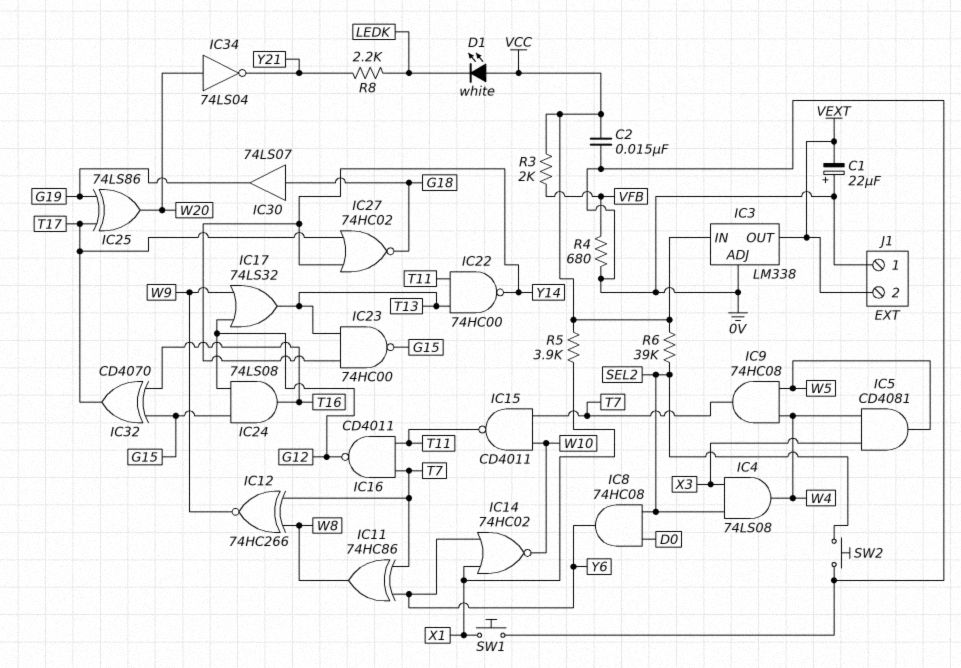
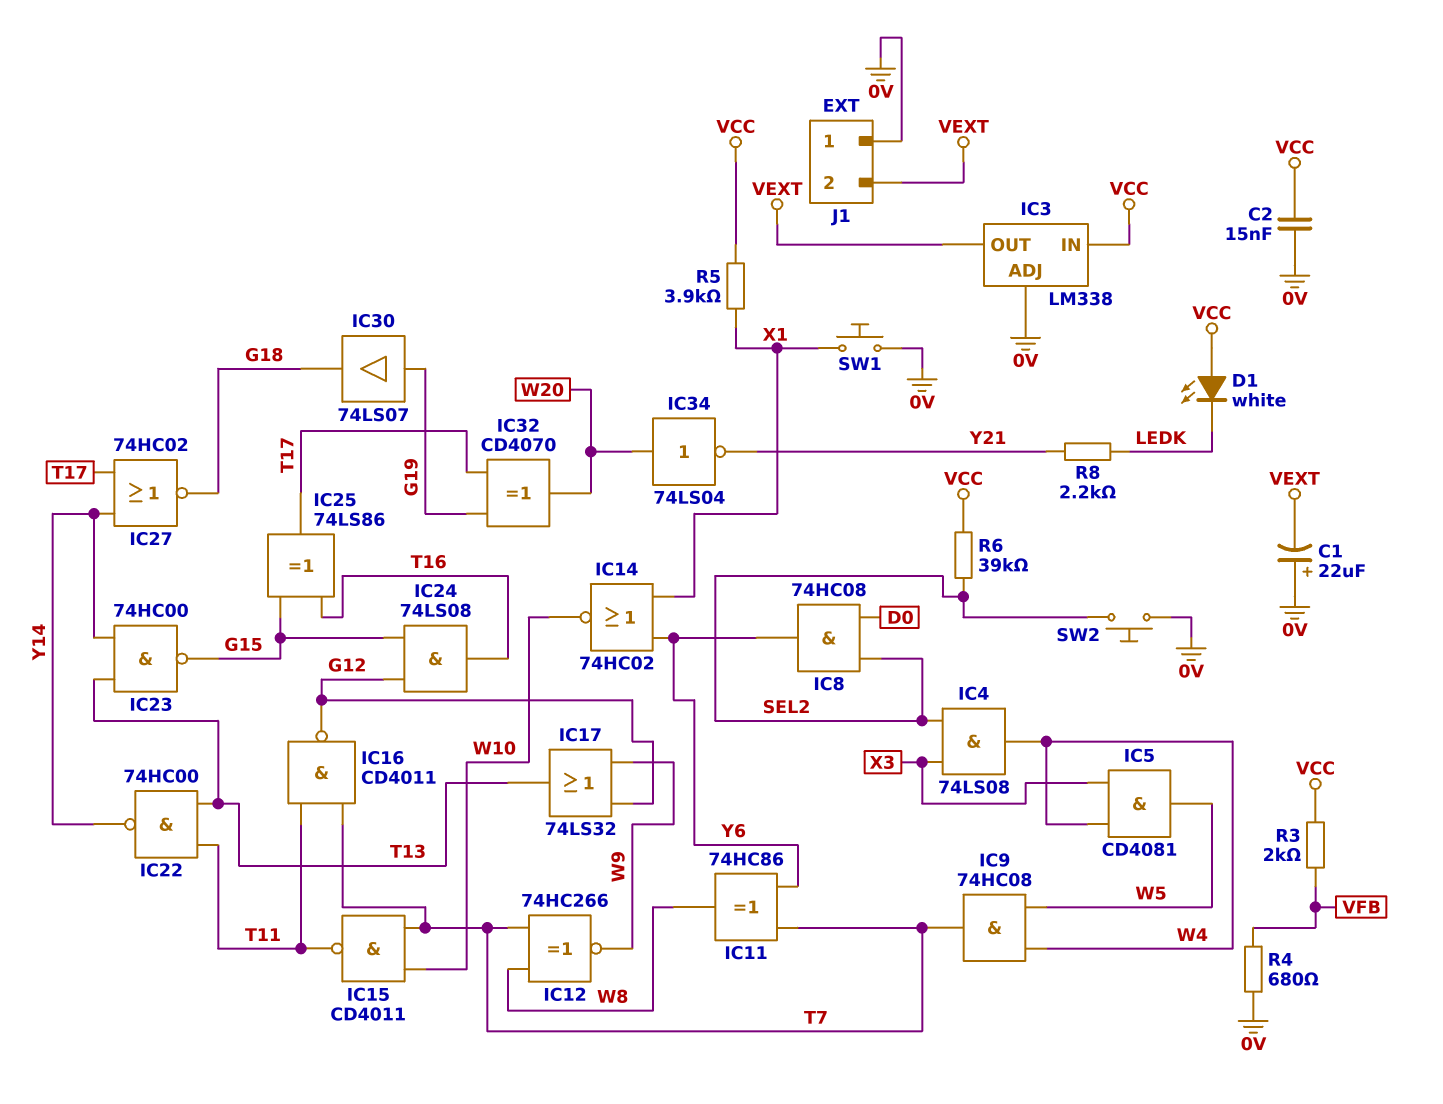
IC25: XOR 74LS86 (in G19, in T17, out W20) -> XOR 74LS86 (in G15, in T16, out T17)
IC30: buffer 74LS07 (in G18, out G19) -> buffer 74LS07 (in G19, out G18)
IC32: XOR CD4070 (in G15, in T16, out T17) -> XOR CD4070 (in G19, in T17, out W20)

